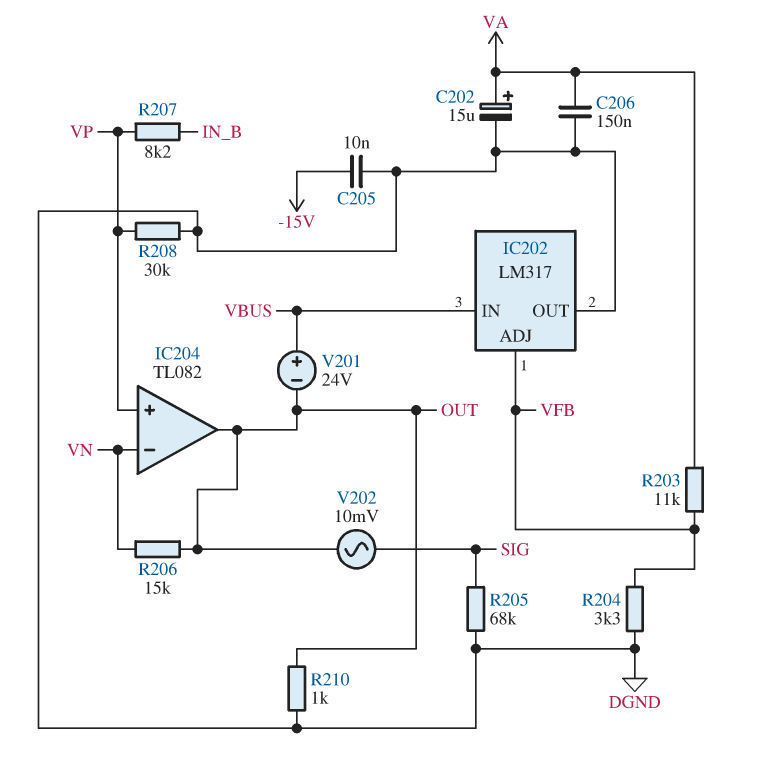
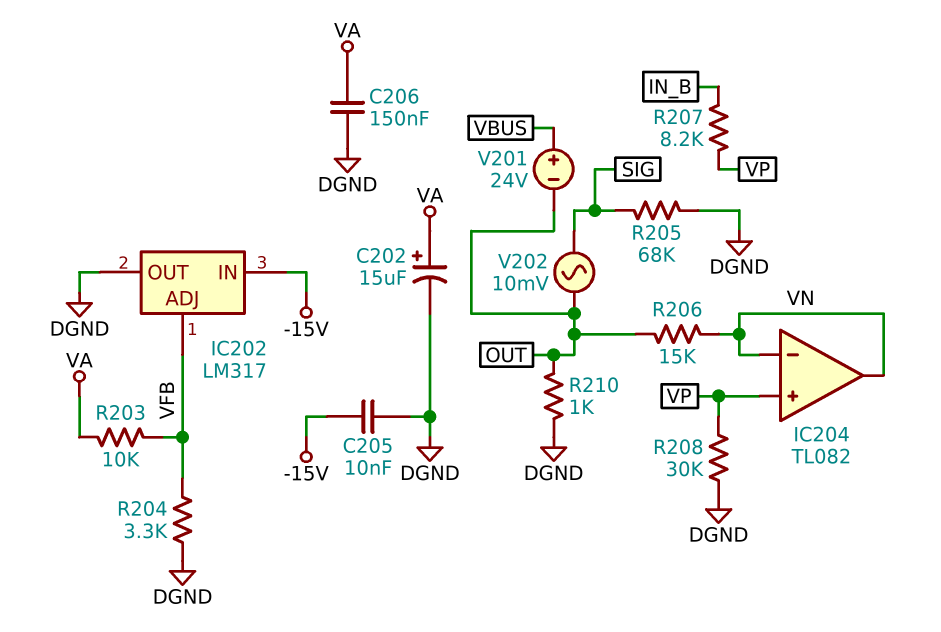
IC202 pin IN: VBUS -> -15V
IC204 pin out: OUT -> VN
R203: 11k (VA, VFB) -> 10k (VA, VFB)

